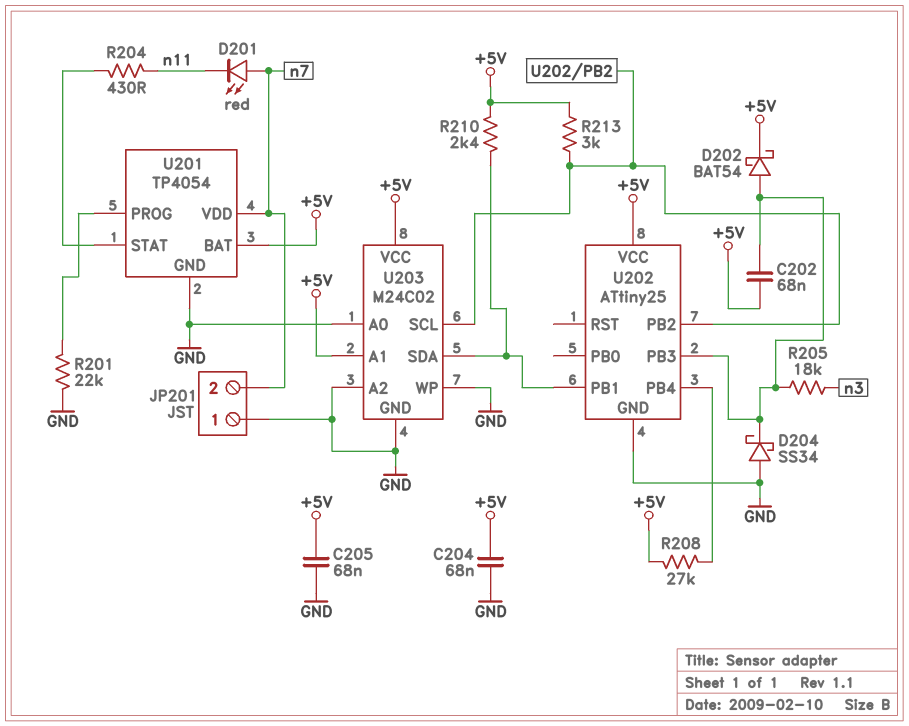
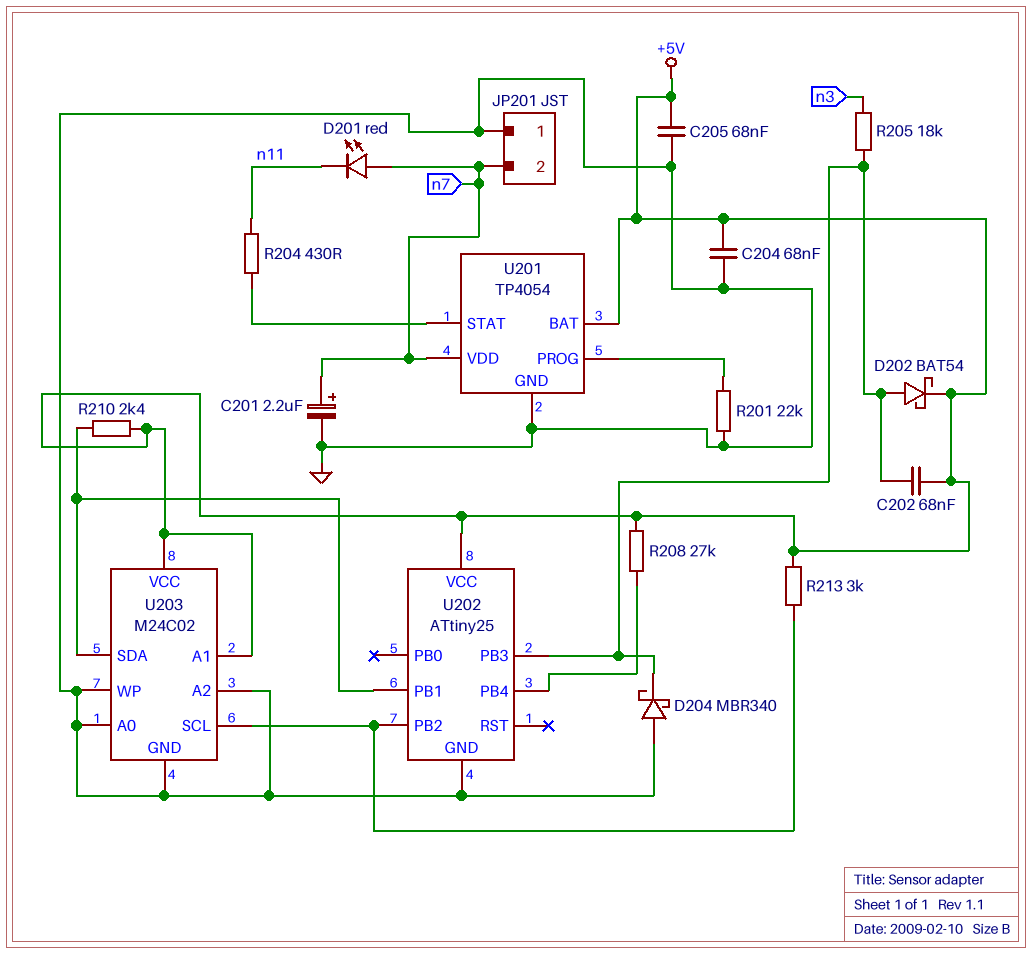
C201: none -> 2.2uF (plus n7, minus GND)
D204: schottky SS34 (A GND, K U202/PB3) -> schottky MBR340 (A GND, K U202/PB3)

